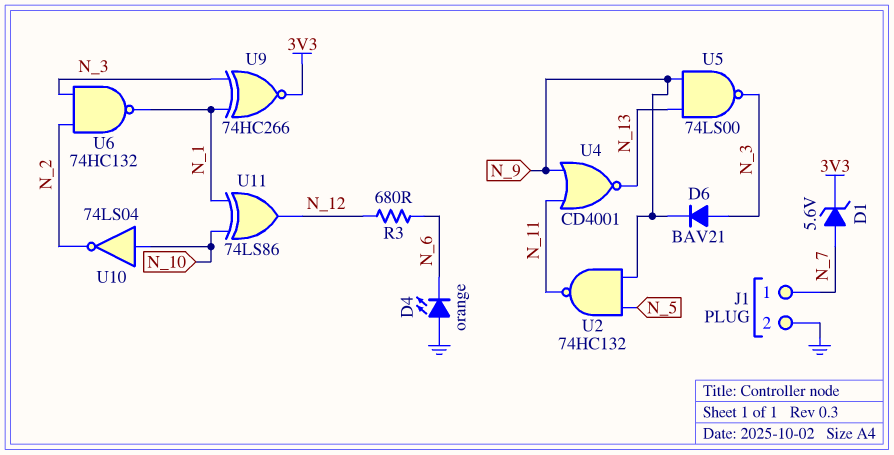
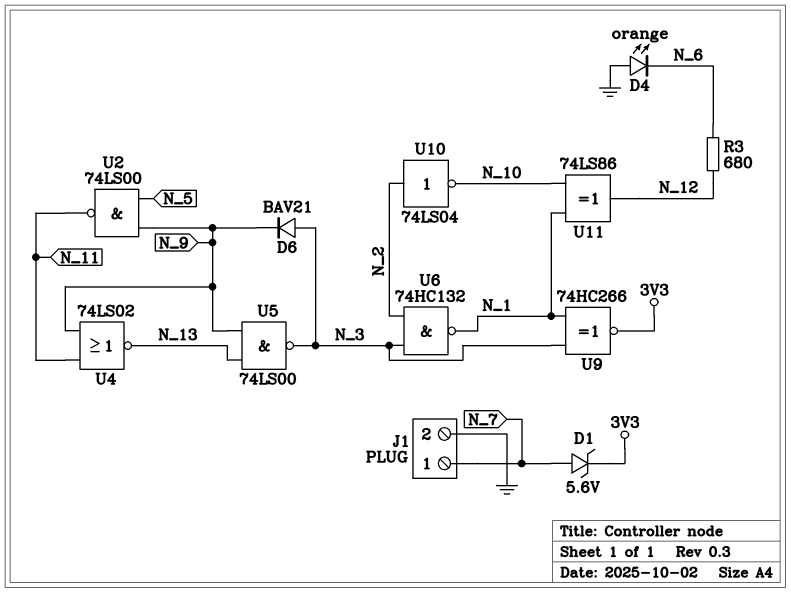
U2: NAND 74HC132 (in N_5, in N_9, out N_11) -> NAND 74LS00 (in N_5, in N_9, out N_11)
U4: NOR CD4001 (in N_9, in N_11, out N_13) -> NOR 74LS02 (in N_9, in N_11, out N_13)
U10: NOT 74LS04 (in N_10, out N_2) -> NOT 74LS04 (in N_2, out N_10)

